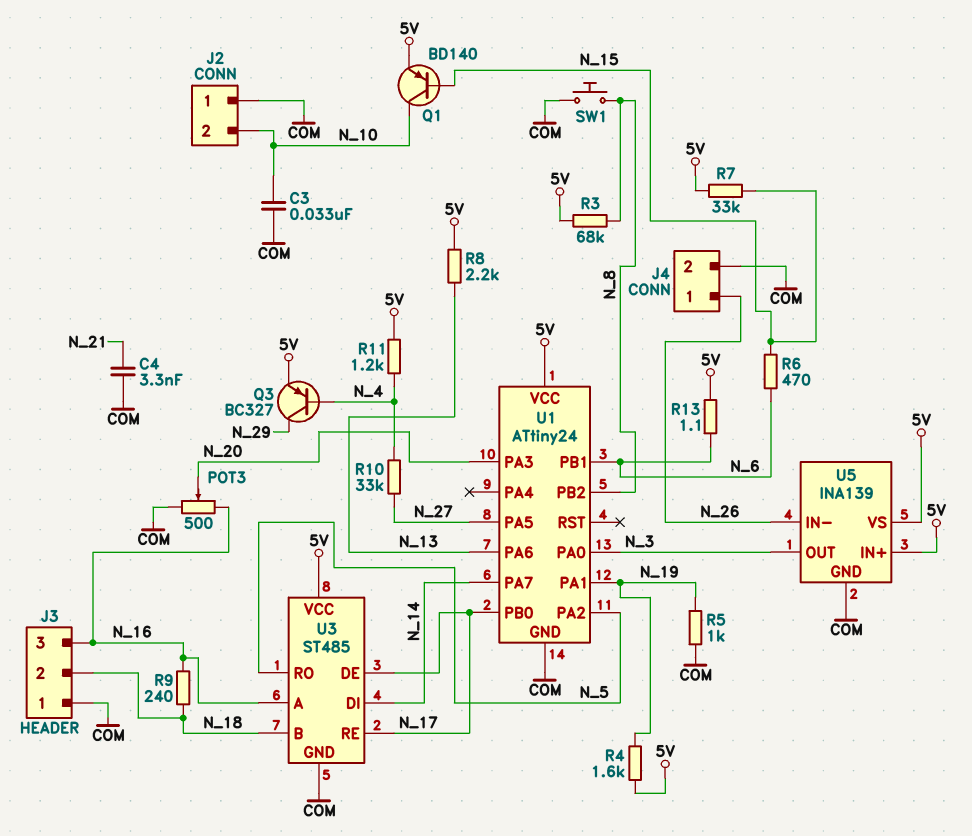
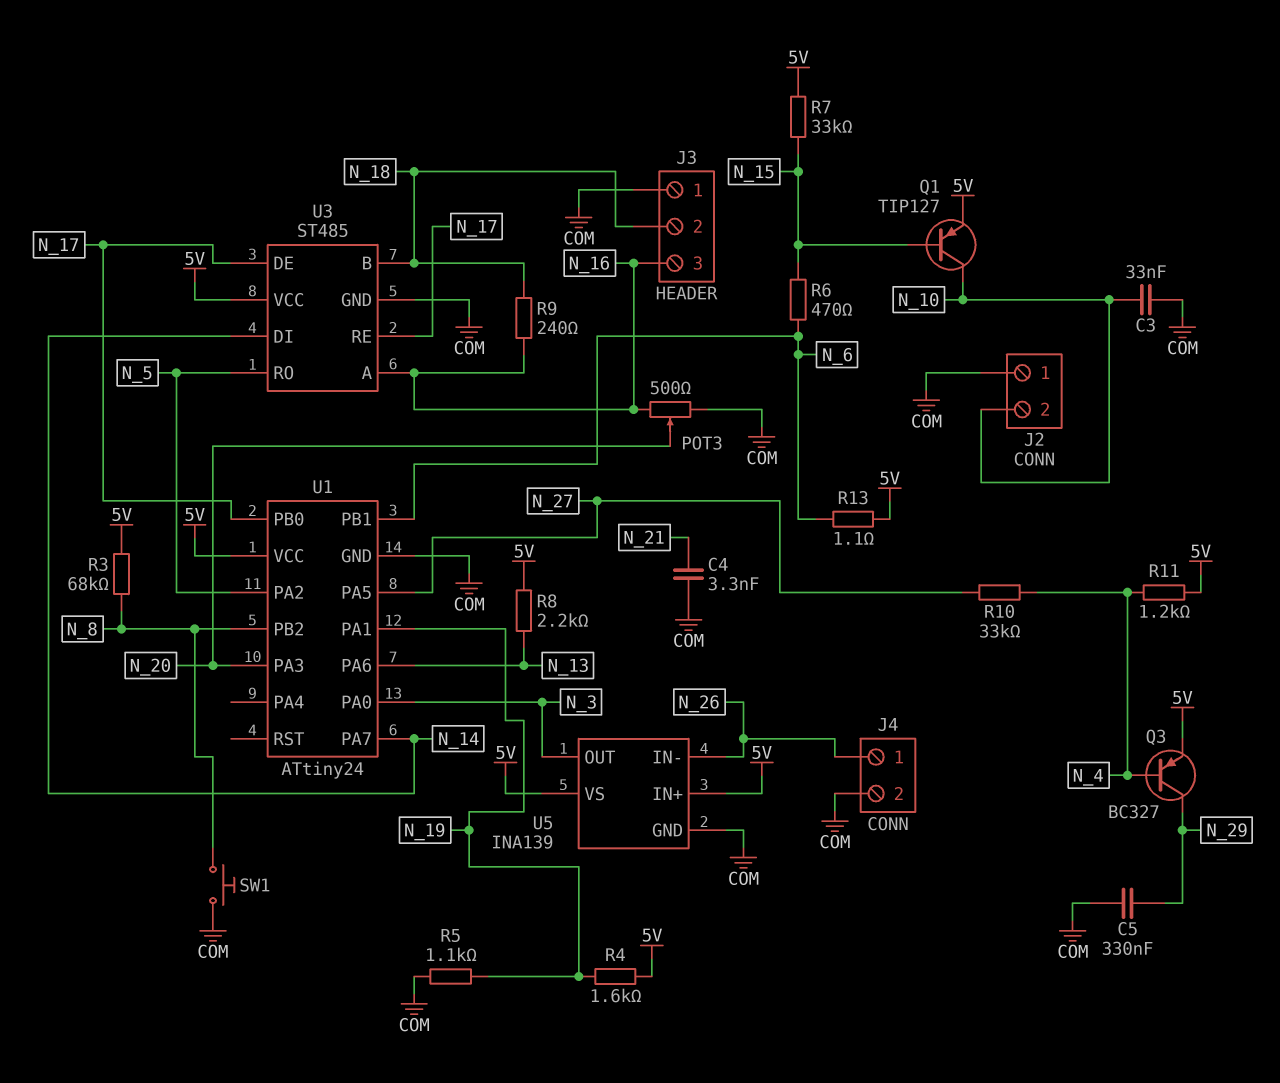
C5: none -> 330nF (COM, N_29)
Q1: PNP BD140 (B N_15, C N_10, E 5V) -> PNP TIP127 (B N_15, C N_10, E 5V)
R5: 1k (COM, N_19) -> 1.1k (COM, N_19)

